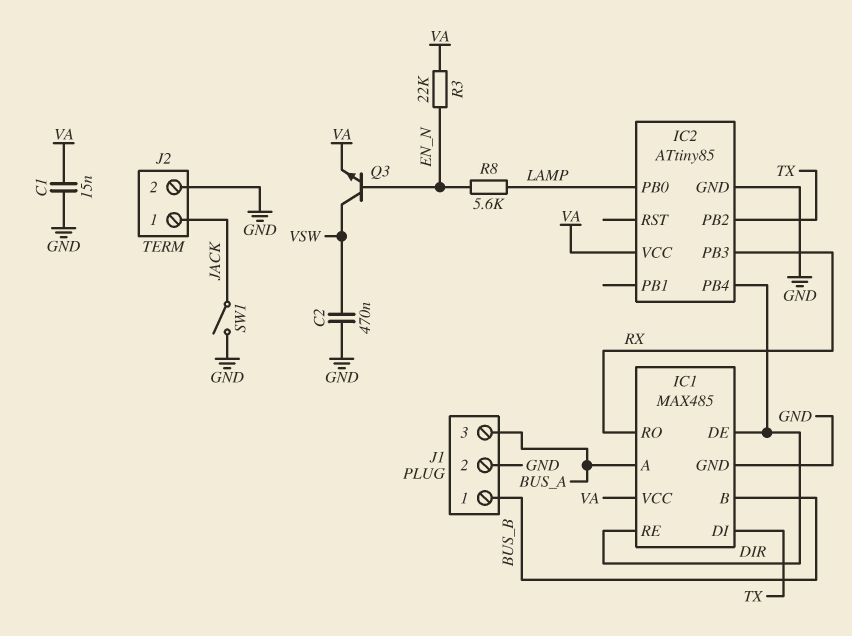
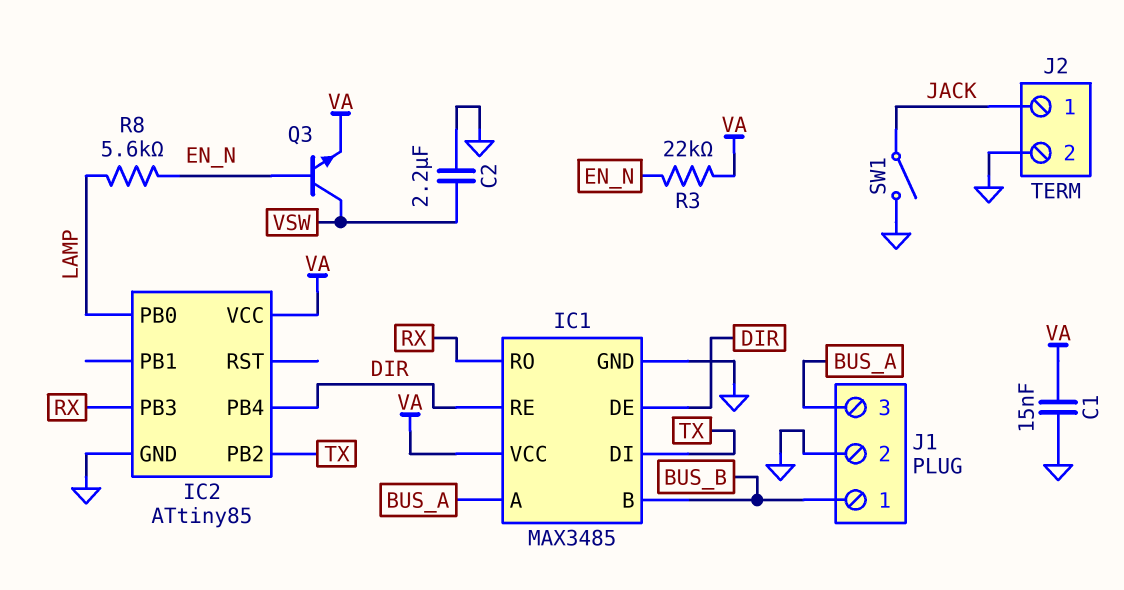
C2: 470nF (GND, VSW) -> 2.2uF (GND, VSW)
IC1: MAX485 -> MAX3485

